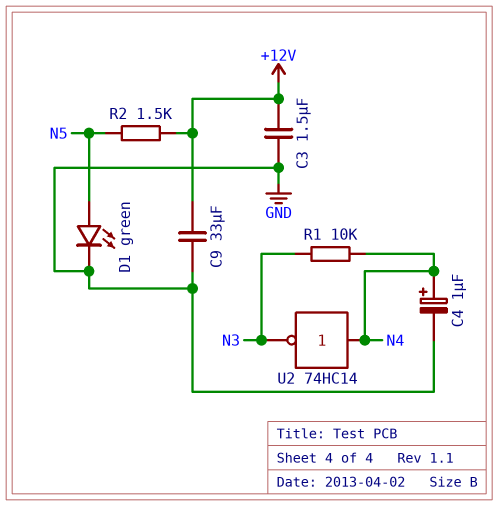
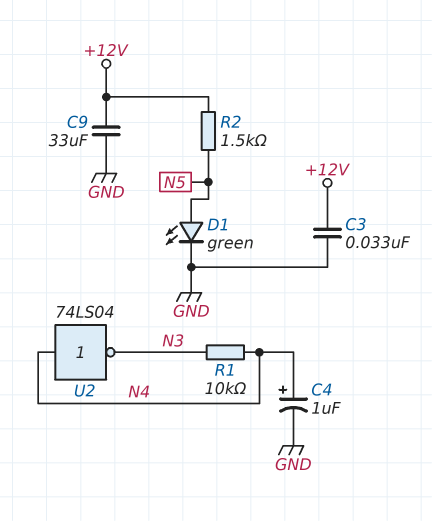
C3: 1.5uF (+12V, GND) -> 33nF (+12V, GND)
U2: NOT 74HC14 (in N4, out N3) -> NOT 74LS04 (in N4, out N3)

